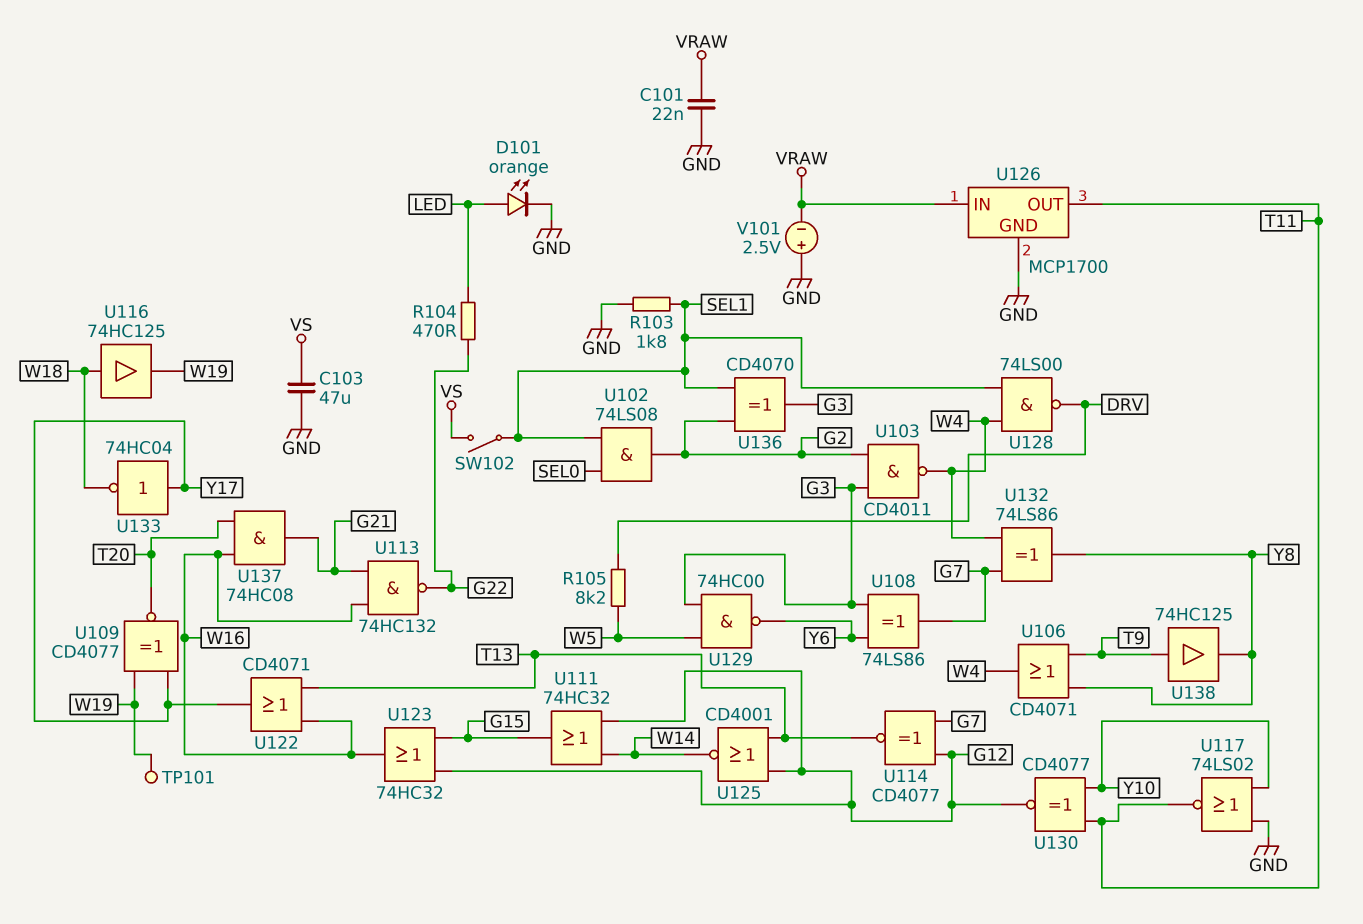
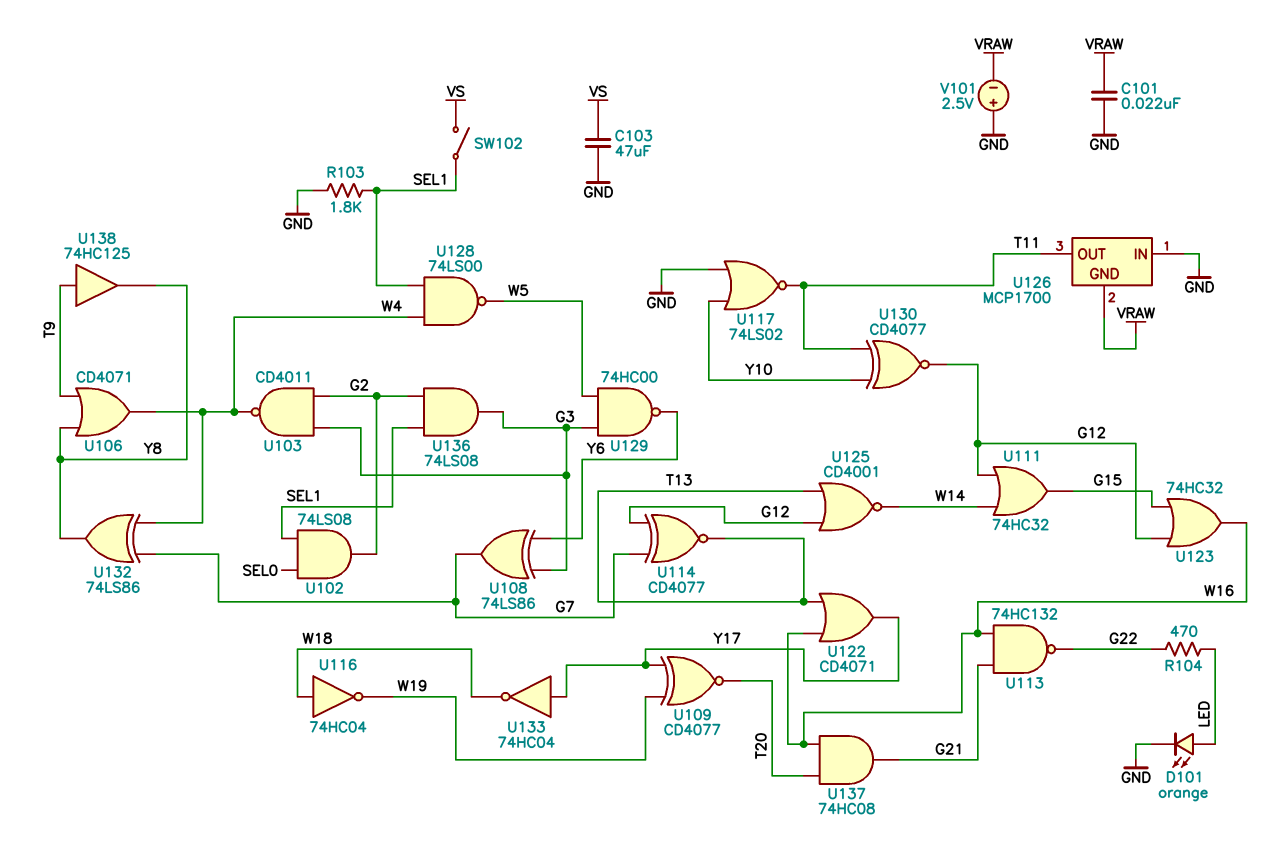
R105: 8.2k (DRV, W5) -> none
TP101: test point (W19) -> none
U116: buffer 74HC125 (in W18, out W19) -> NOT 74HC04 (in W18, out W19)
U126 pin GND: GND -> VRAW
U126 pin IN: VRAW -> GND
U128: NAND 74LS00 (in SEL1, in W4, out DRV) -> NAND 74LS00 (in SEL1, in W4, out W5)
U136: XOR CD4070 (in G2, in SEL1, out G3) -> AND 74LS08 (in G2, in SEL1, out G3)

